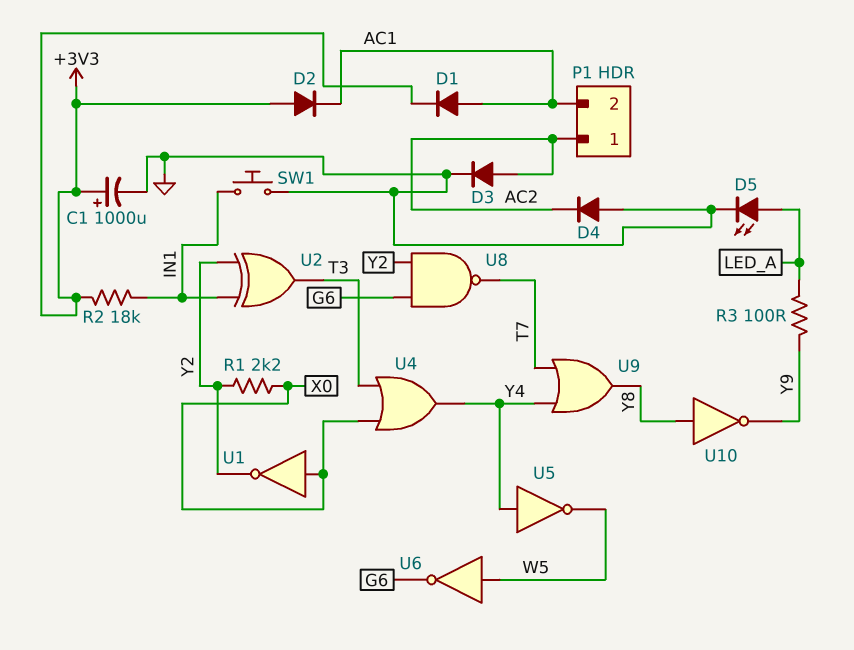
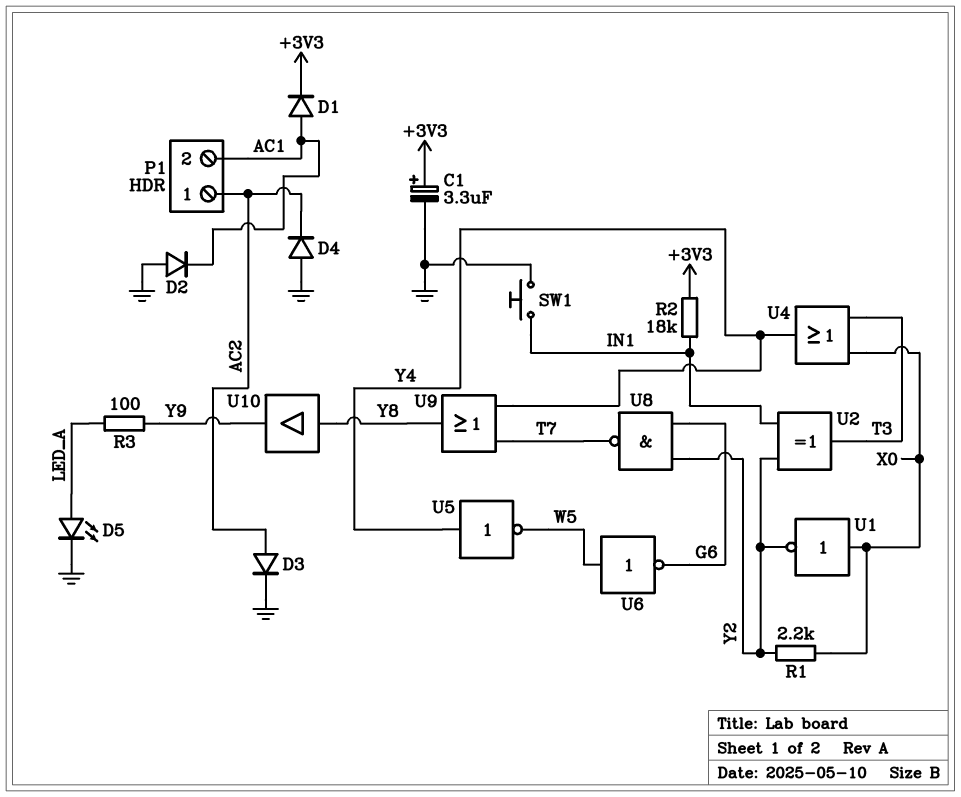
C1: 1000uF (plus +3V3, minus GND) -> 3.3uF (plus +3V3, minus GND)
D2: diode (A +3V3, K AC1) -> diode (A GND, K AC1)
U10: NOT (in Y8, out Y9) -> buffer (in Y8, out Y9)

